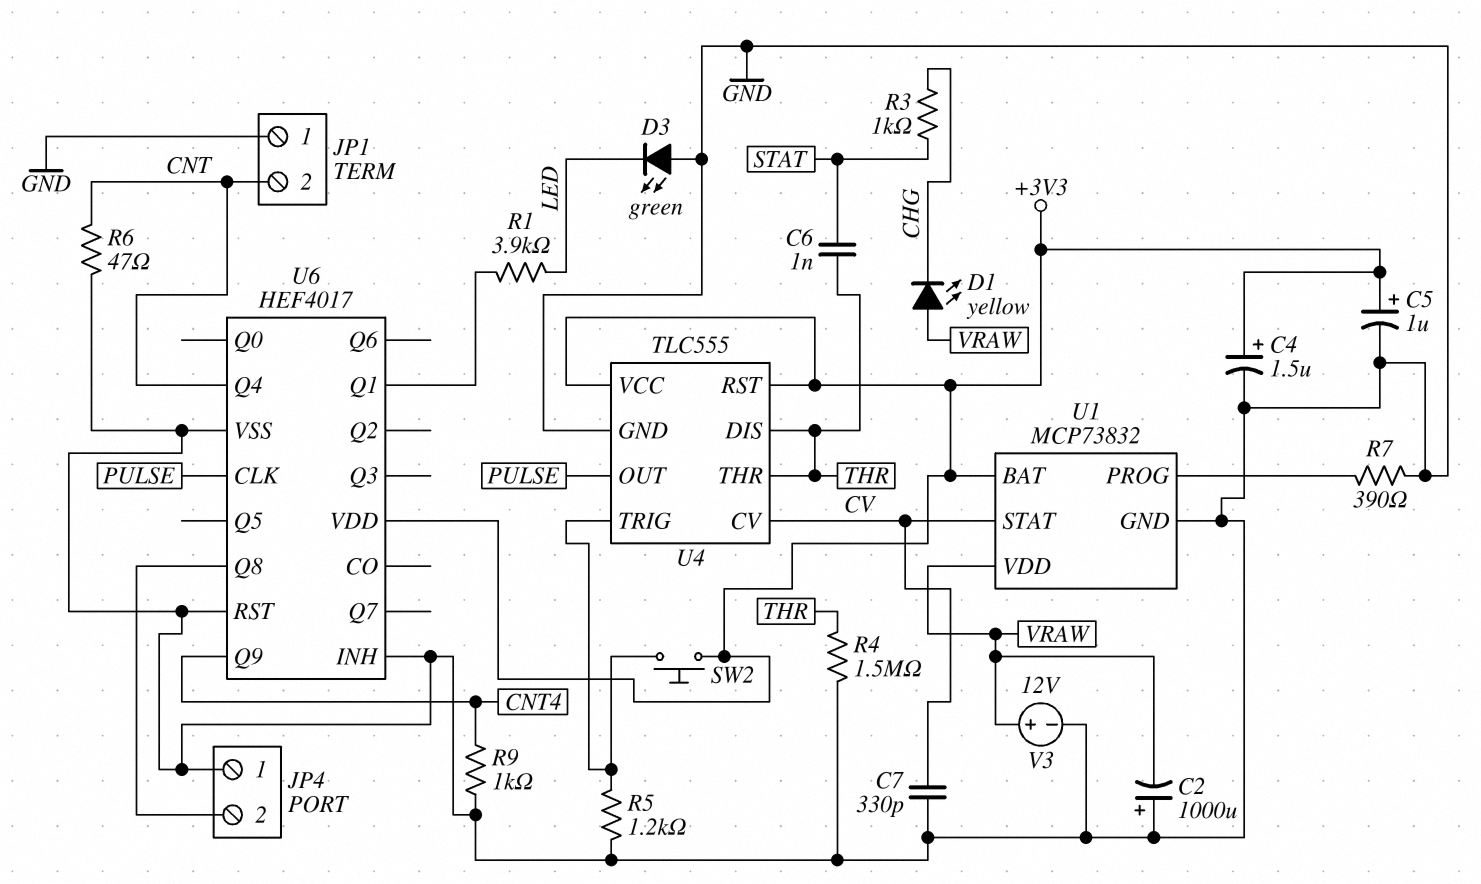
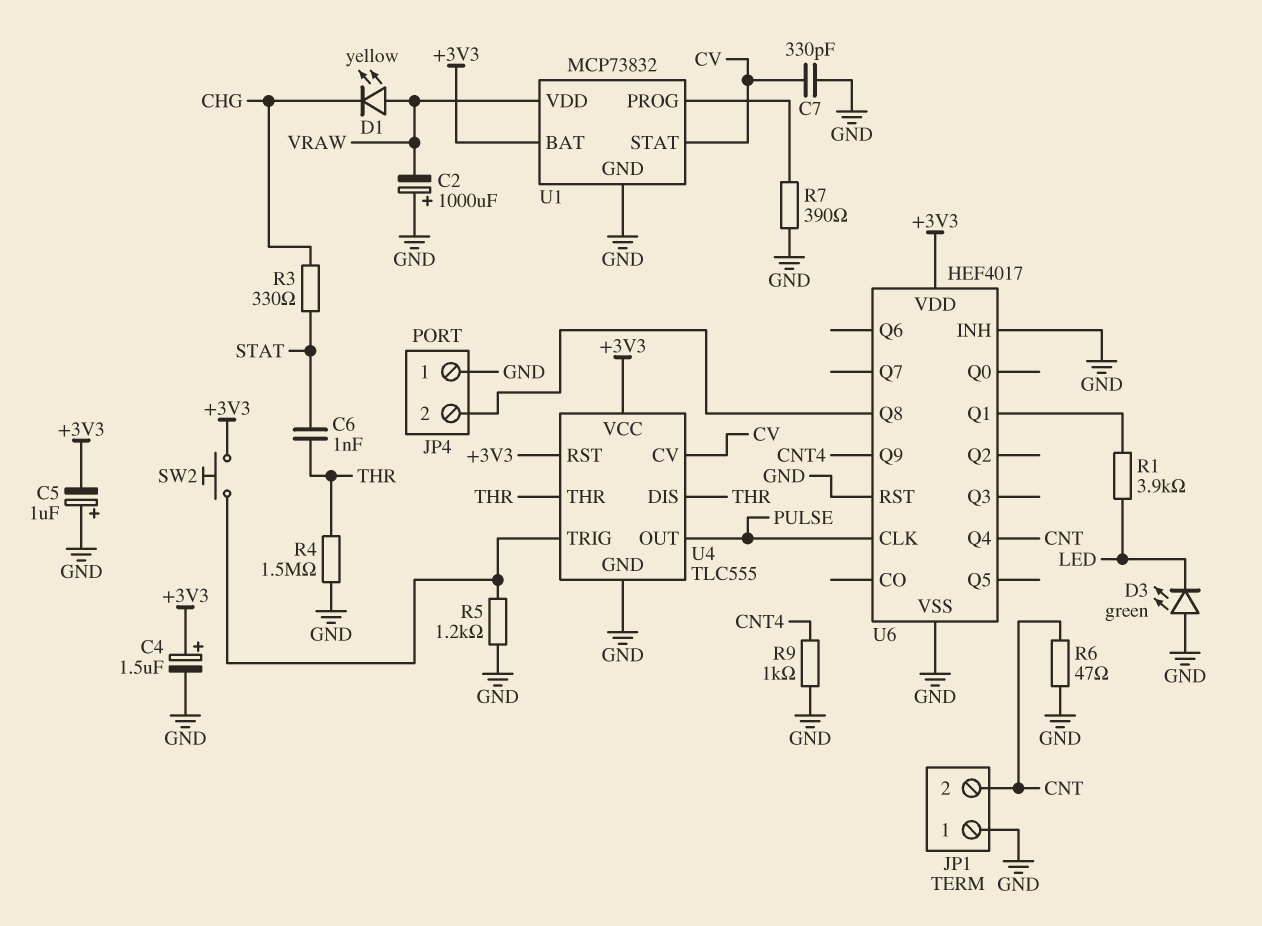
C5: 1uF (plus +3V3, minus GND) -> 1uF (plus GND, minus +3V3)
R3: 1k (CHG, STAT) -> 330 (CHG, STAT)
V3: 12V (plus VRAW, minus GND) -> none

